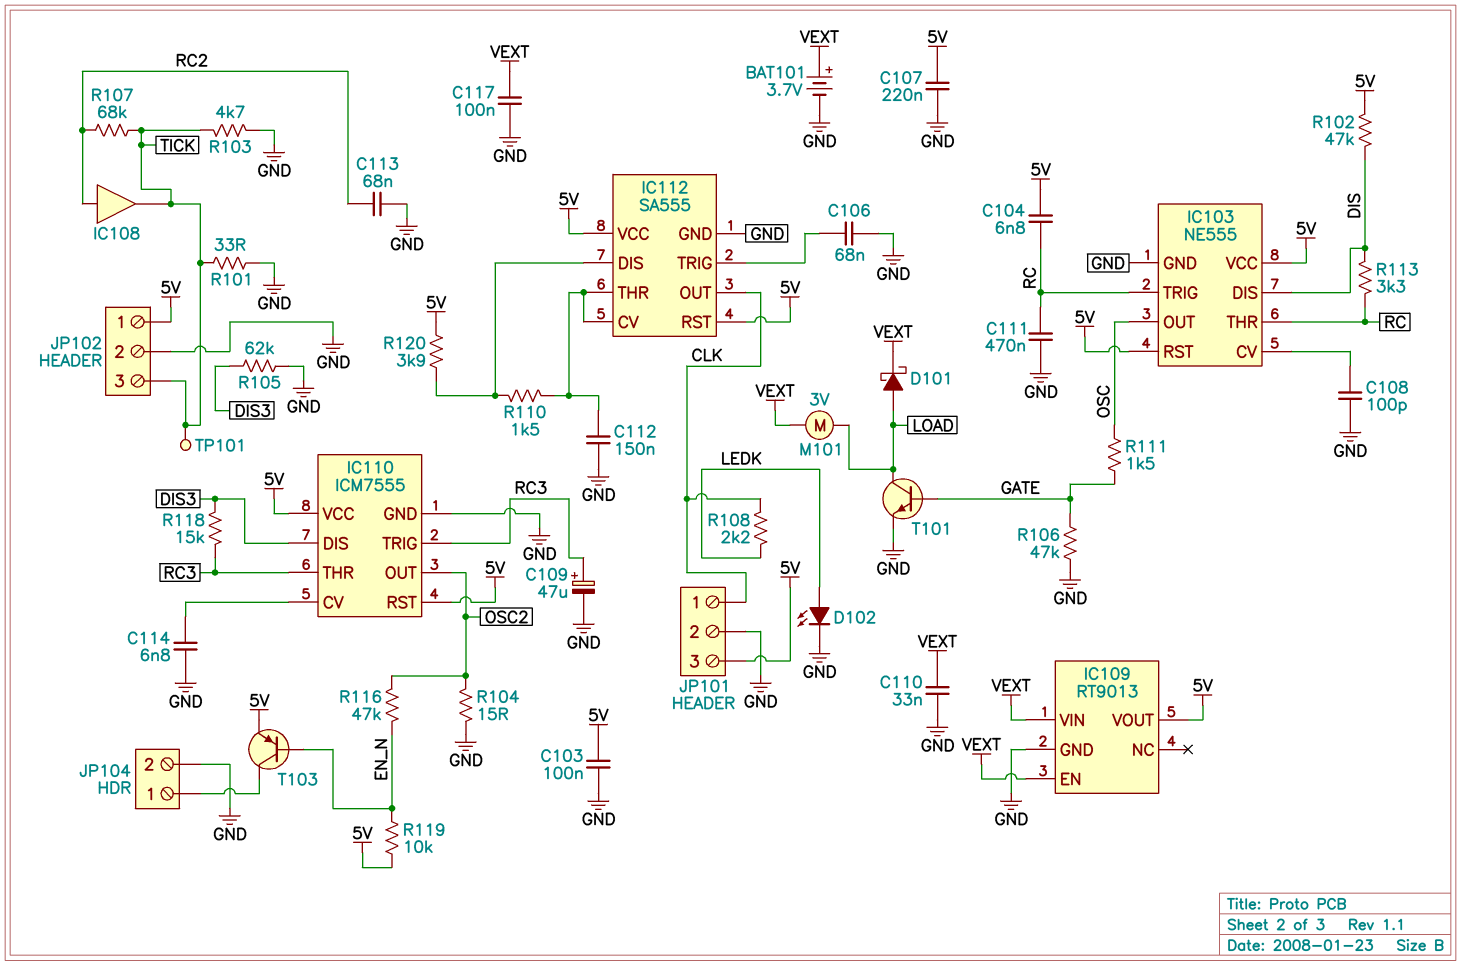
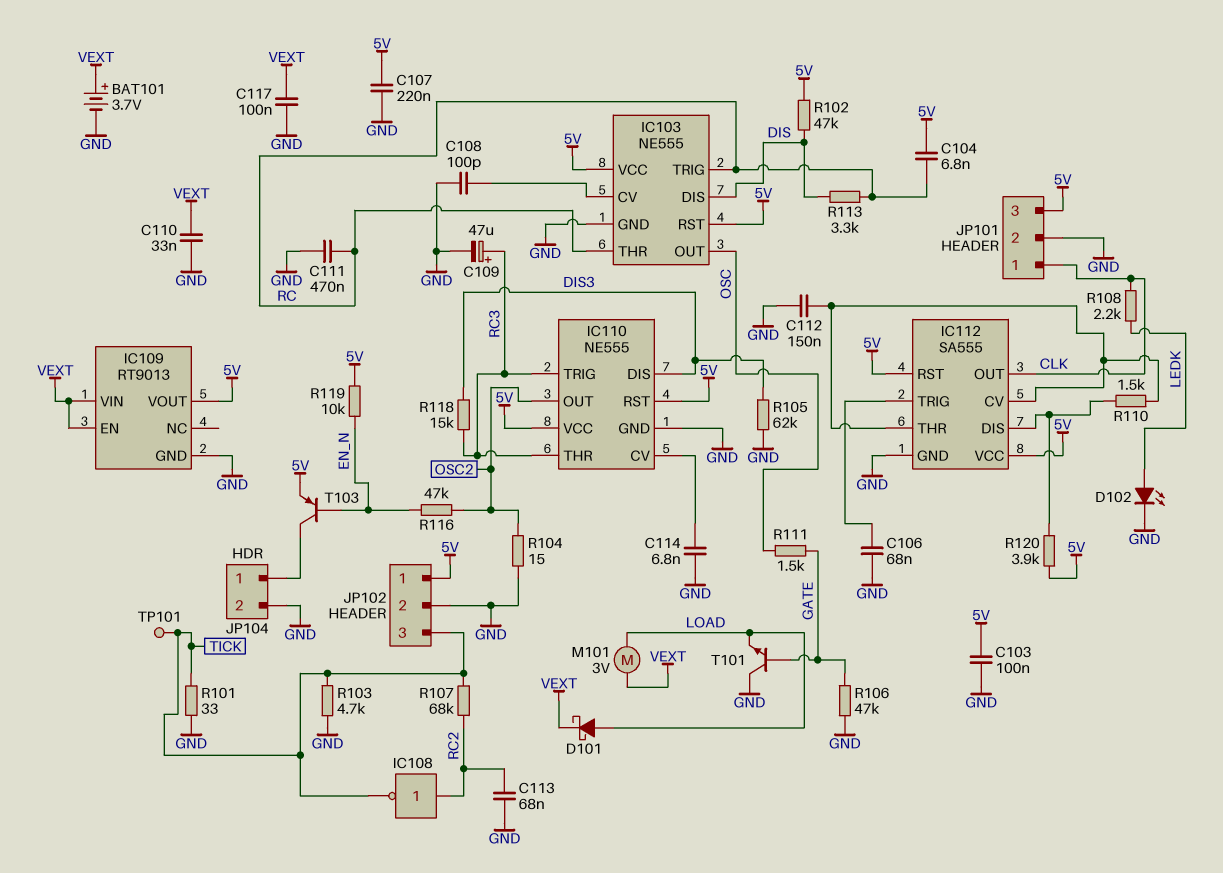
IC108: buffer (in RC2, out TICK) -> NOT (in RC2, out TICK)
IC110: ICM7555 -> NE555
T101: NPN (B GATE, C LOAD, E GND) -> NPN (B GATE, C GND, E LOAD)

